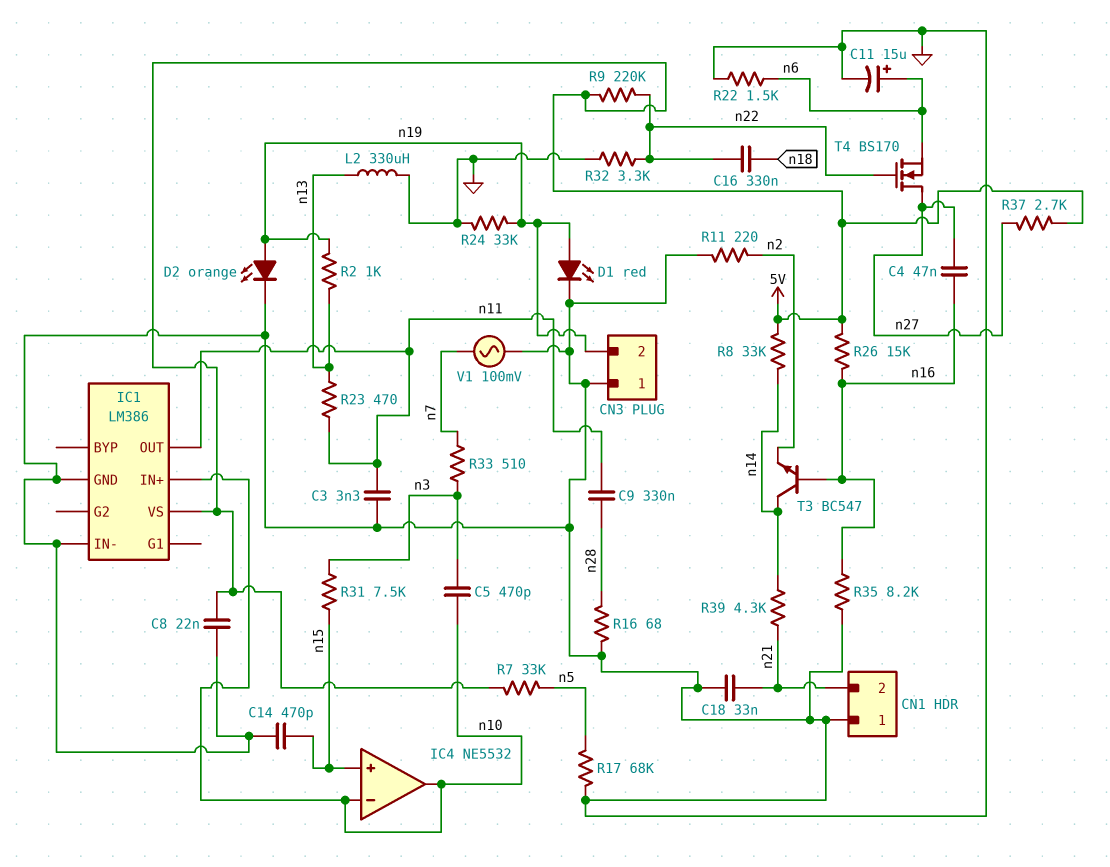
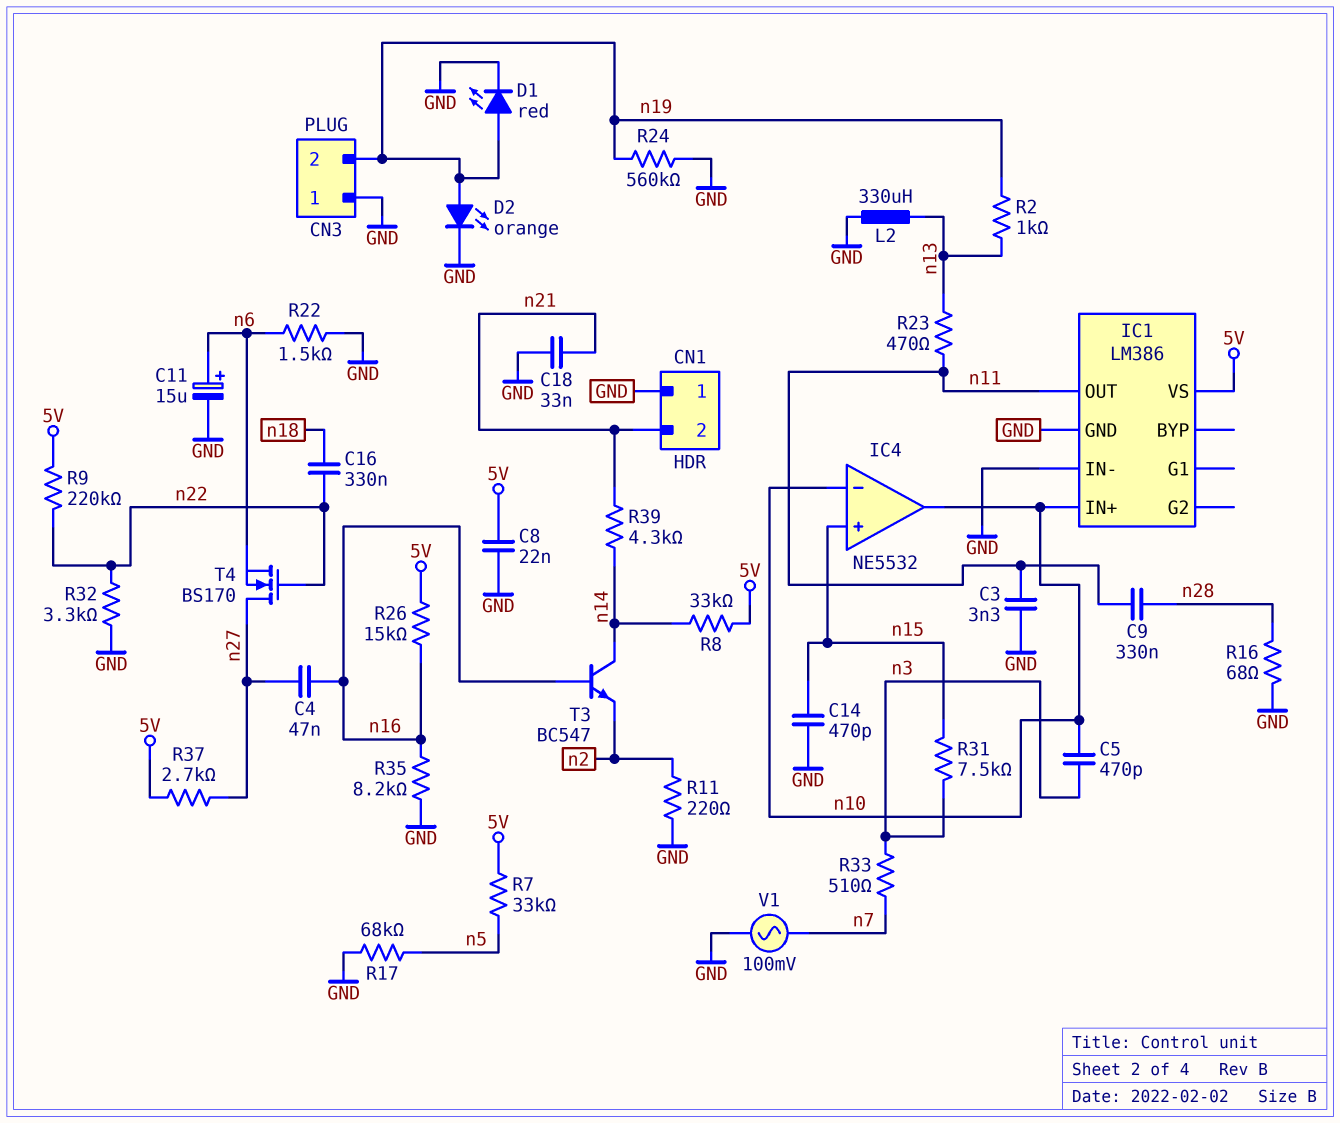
R24: 33k (GND, n19) -> 560k (GND, n19)

